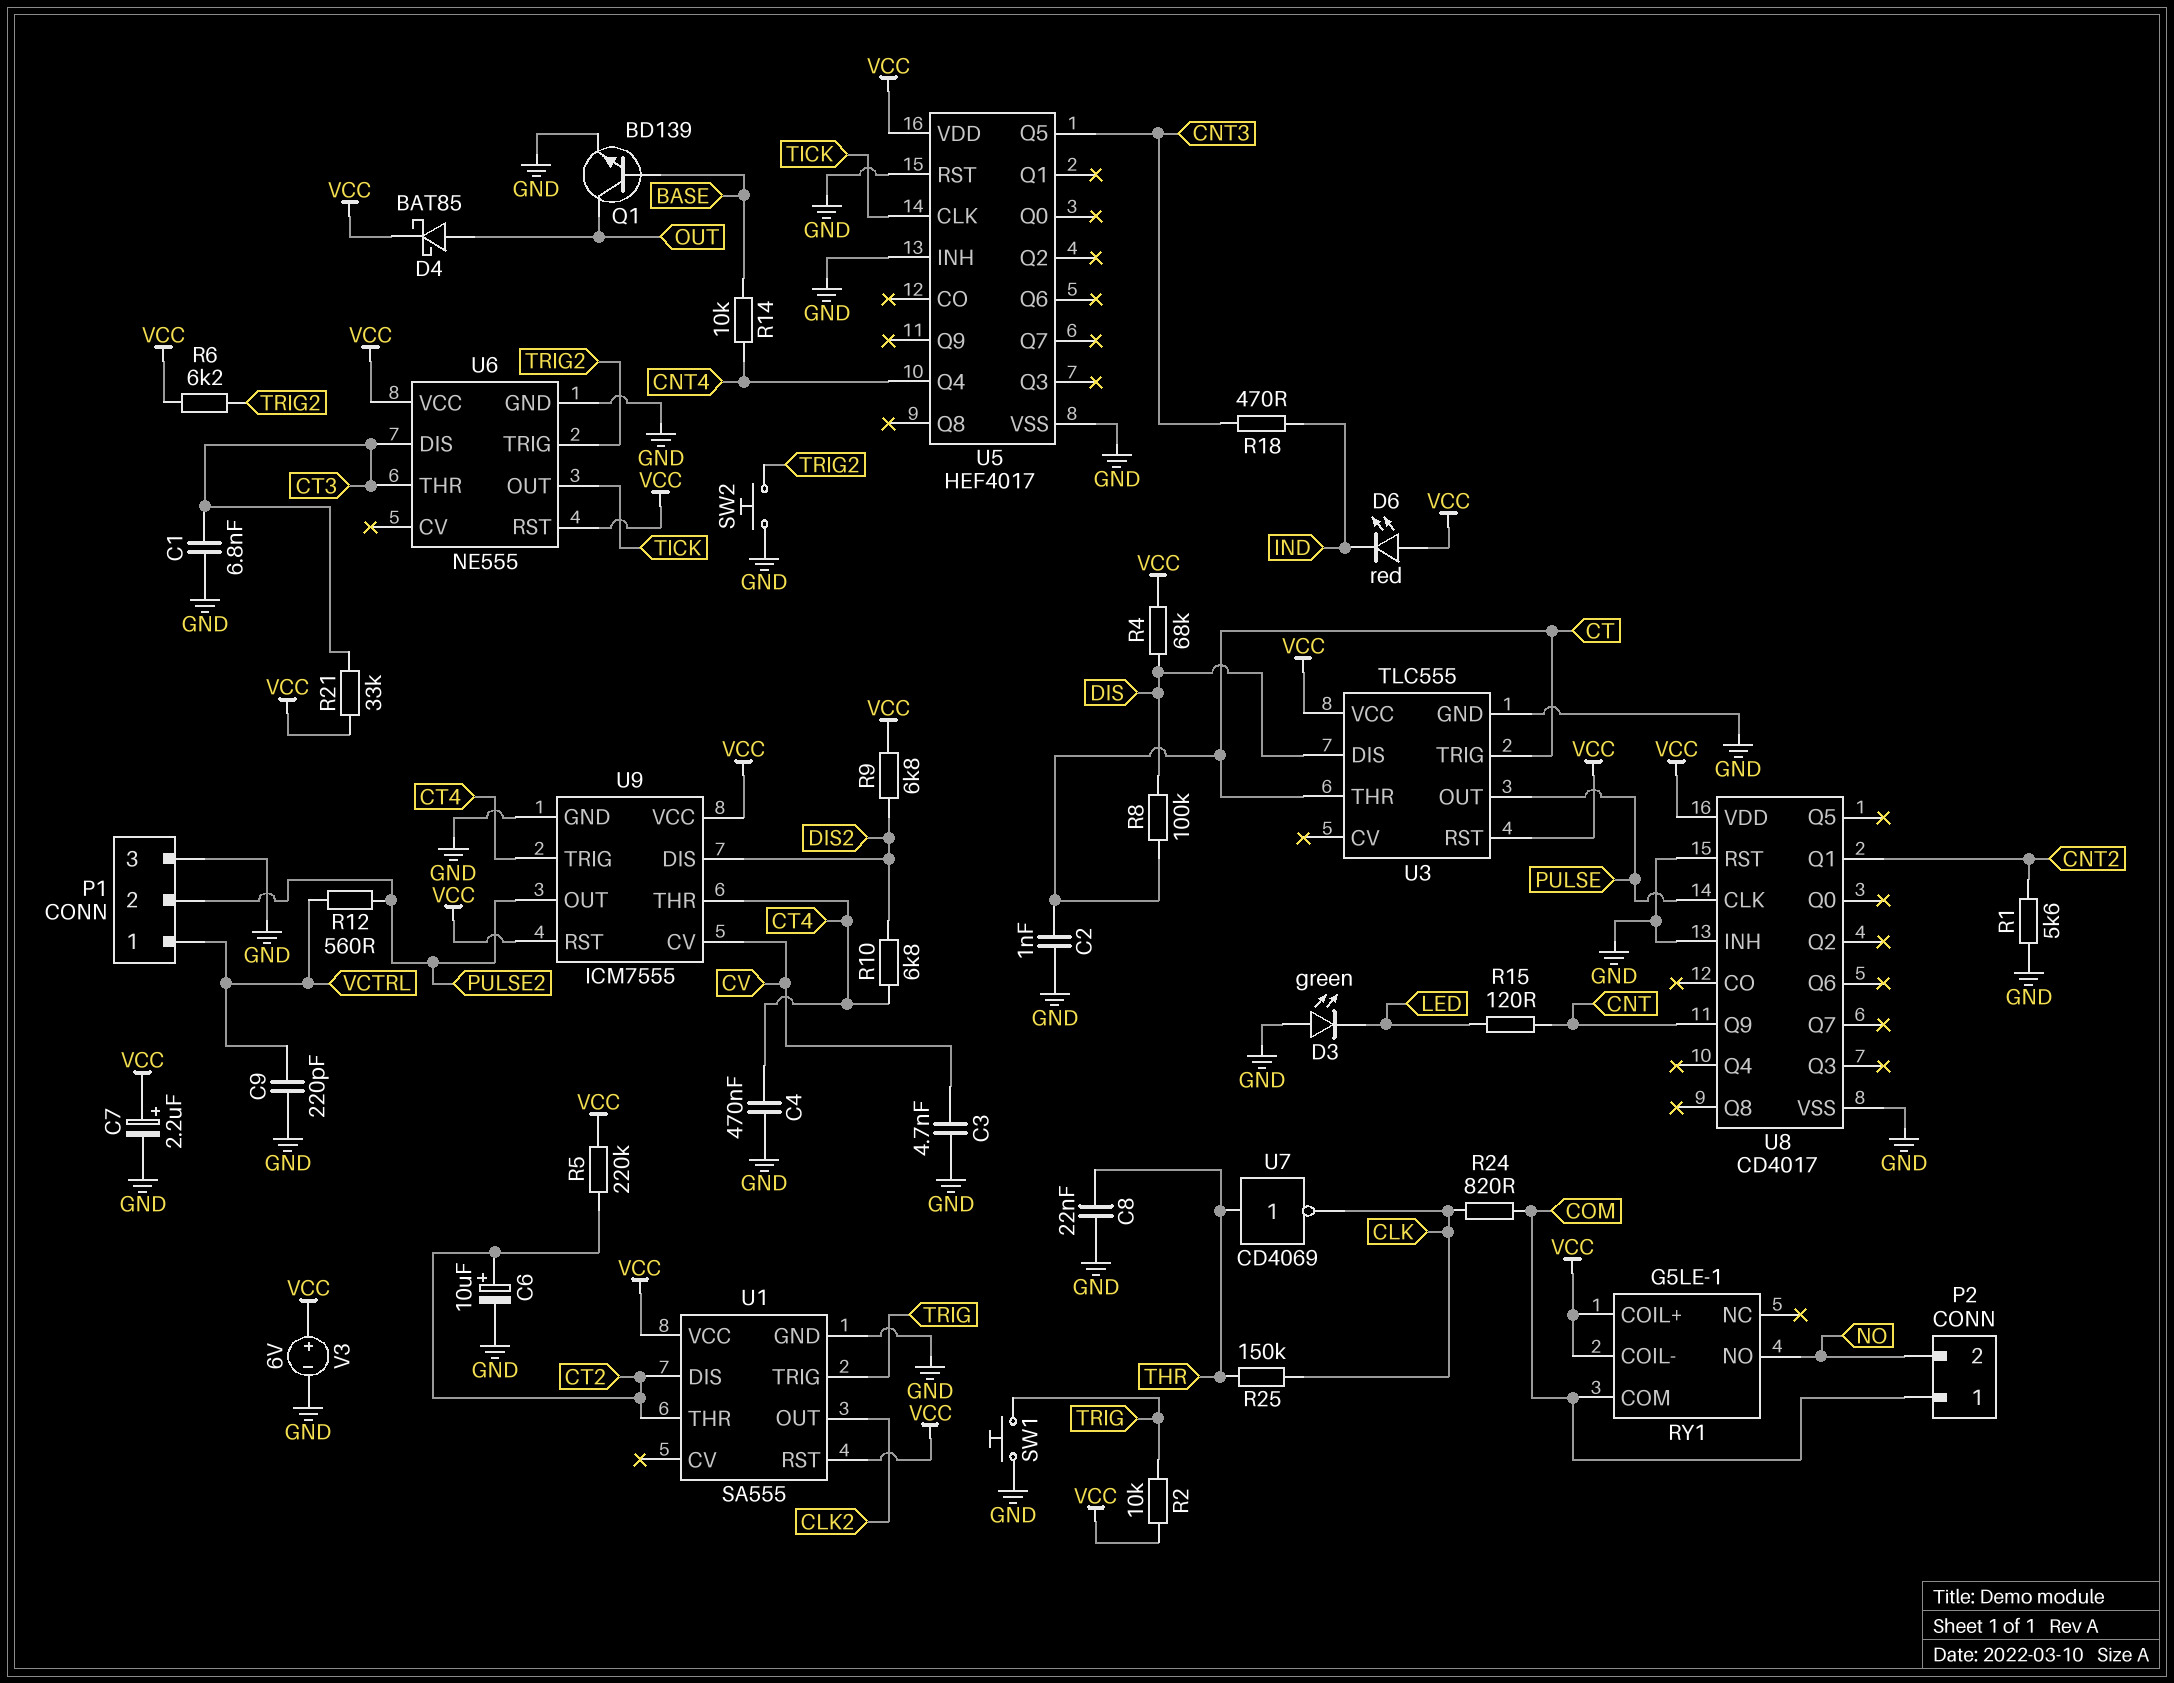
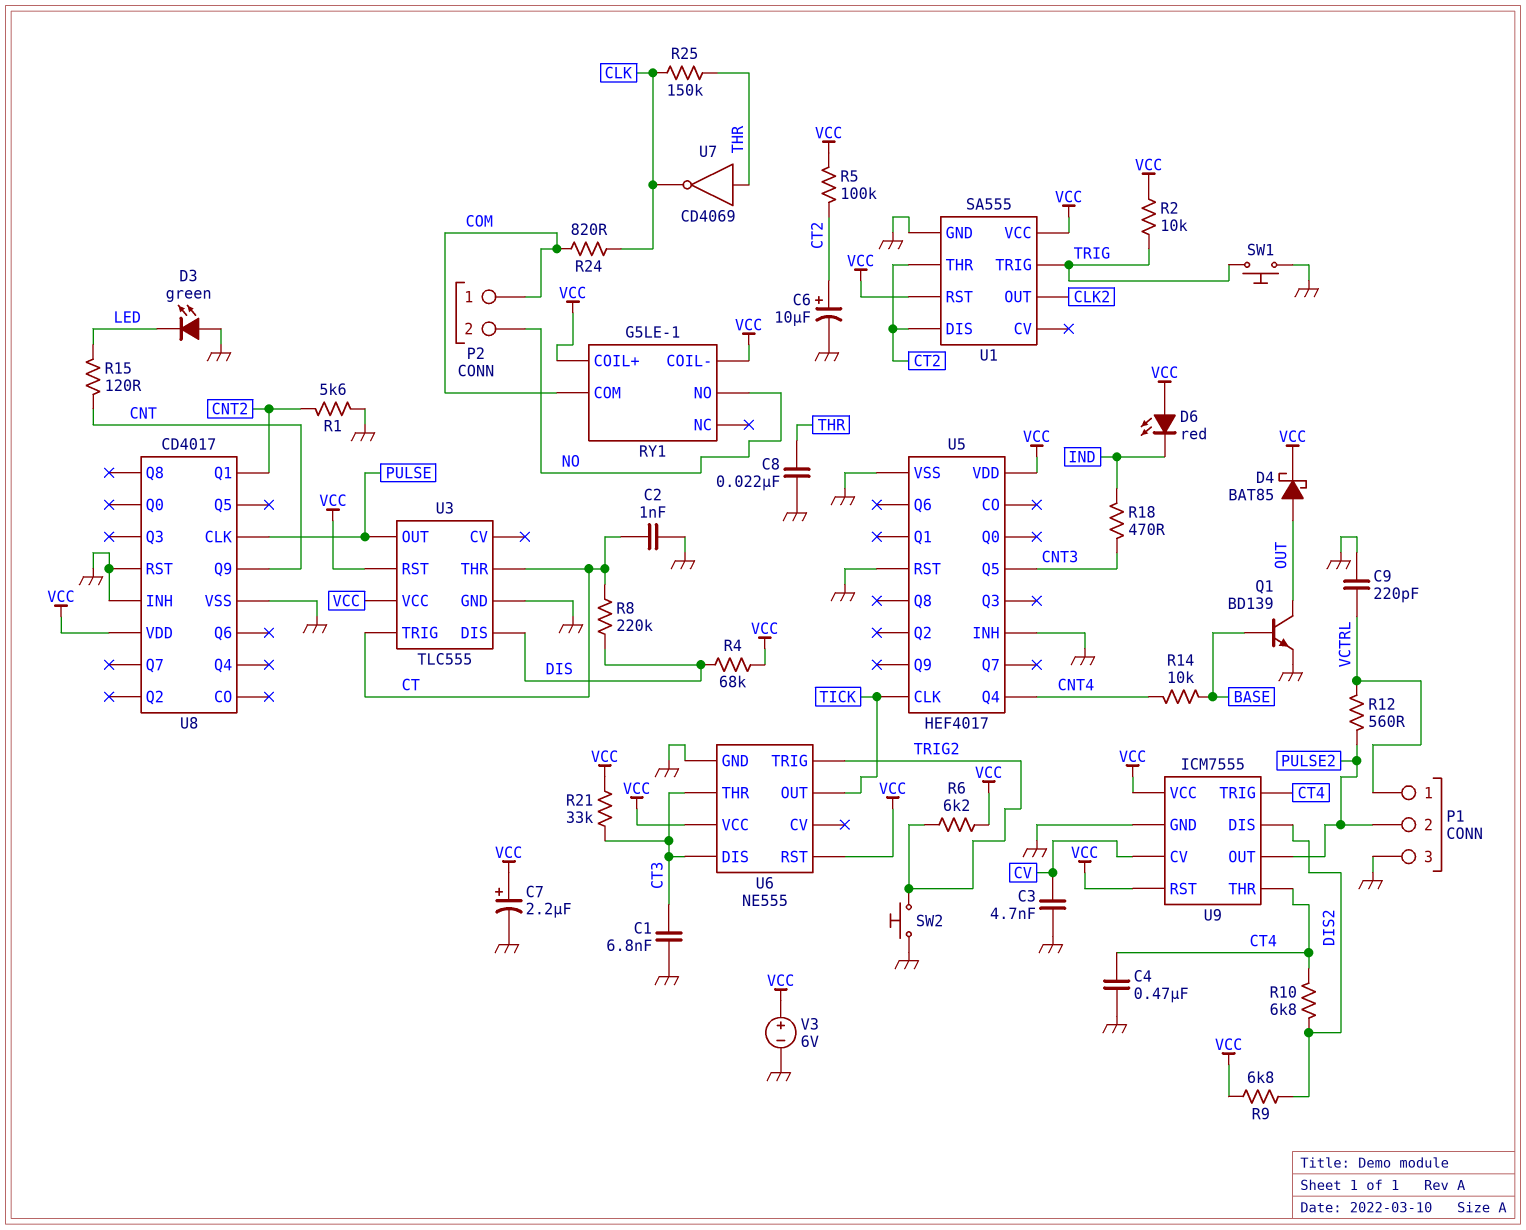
R5: 220k (CT2, VCC) -> 100k (CT2, VCC)
R8: 100k (CT, DIS) -> 220k (CT, DIS)

